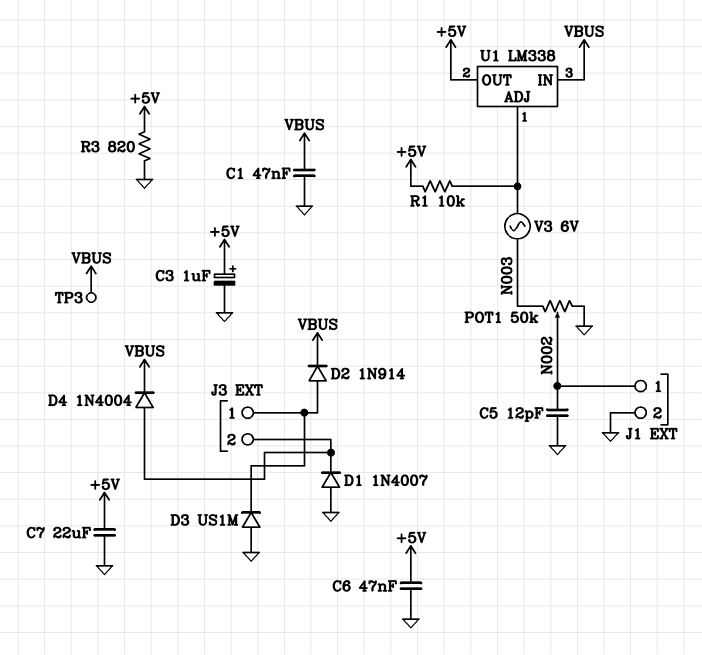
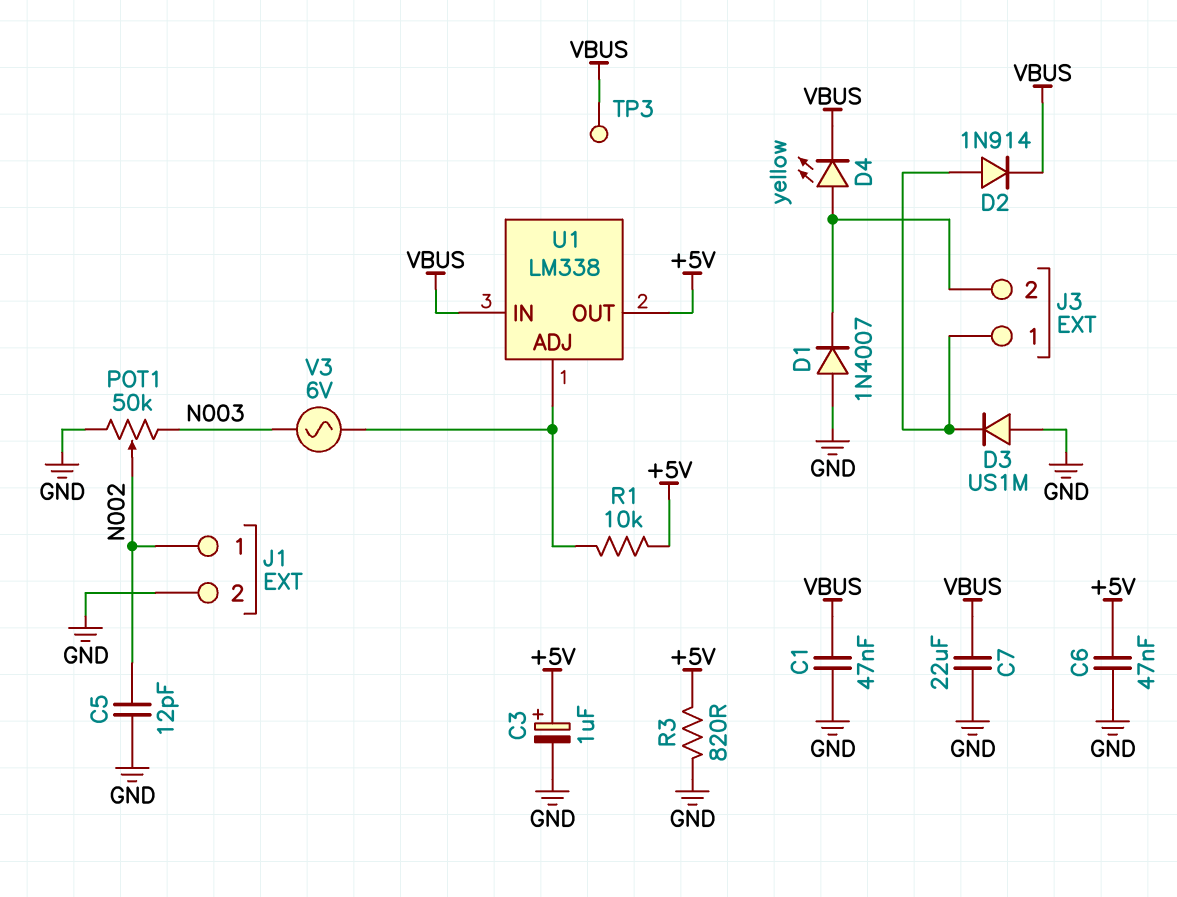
C7: 22uF (+5V, GND) -> 22uF (GND, VBUS)
D4: diode 1N4004 (A J3/2, K VBUS) -> LED yellow (A J3/2, K VBUS)

